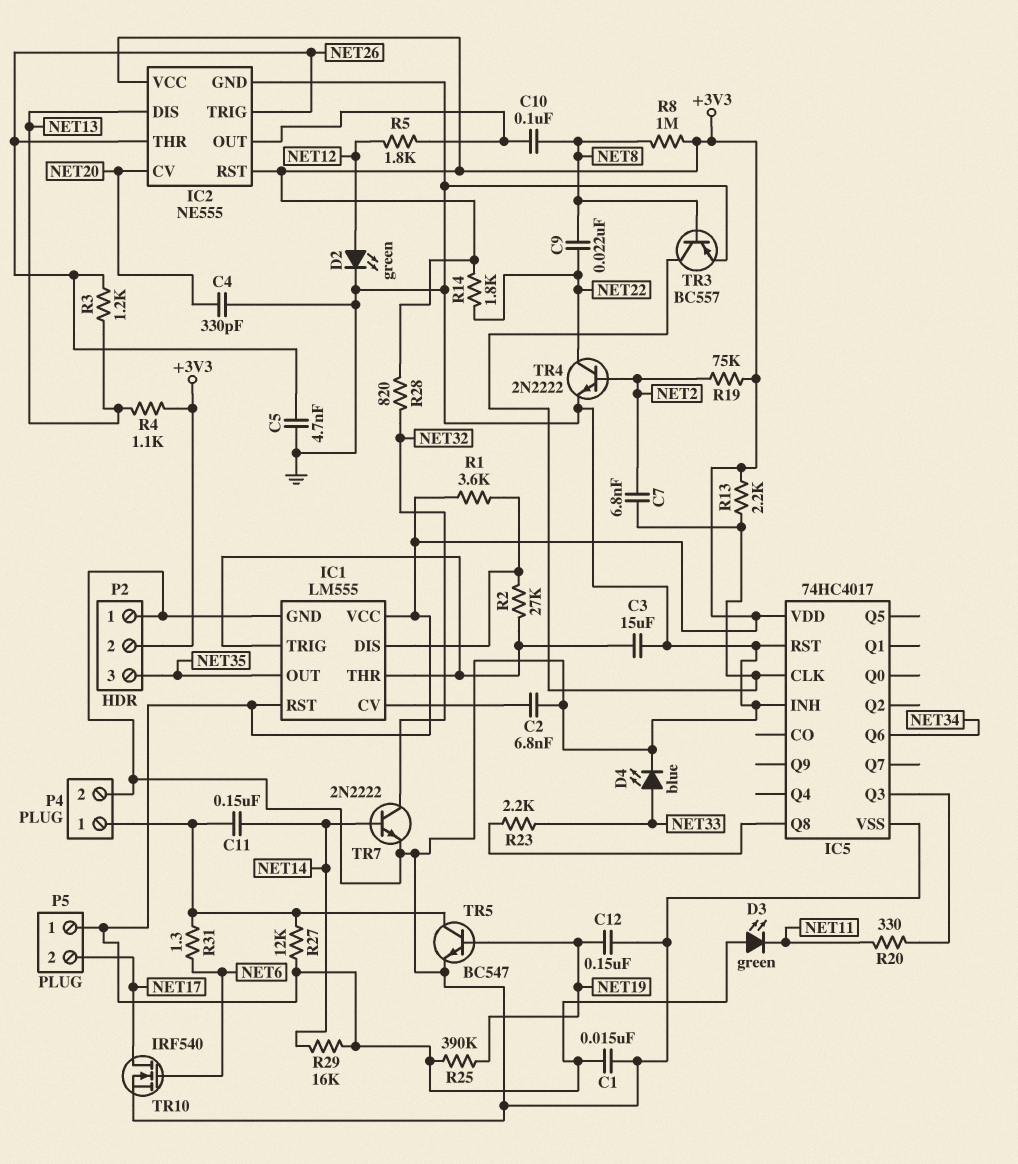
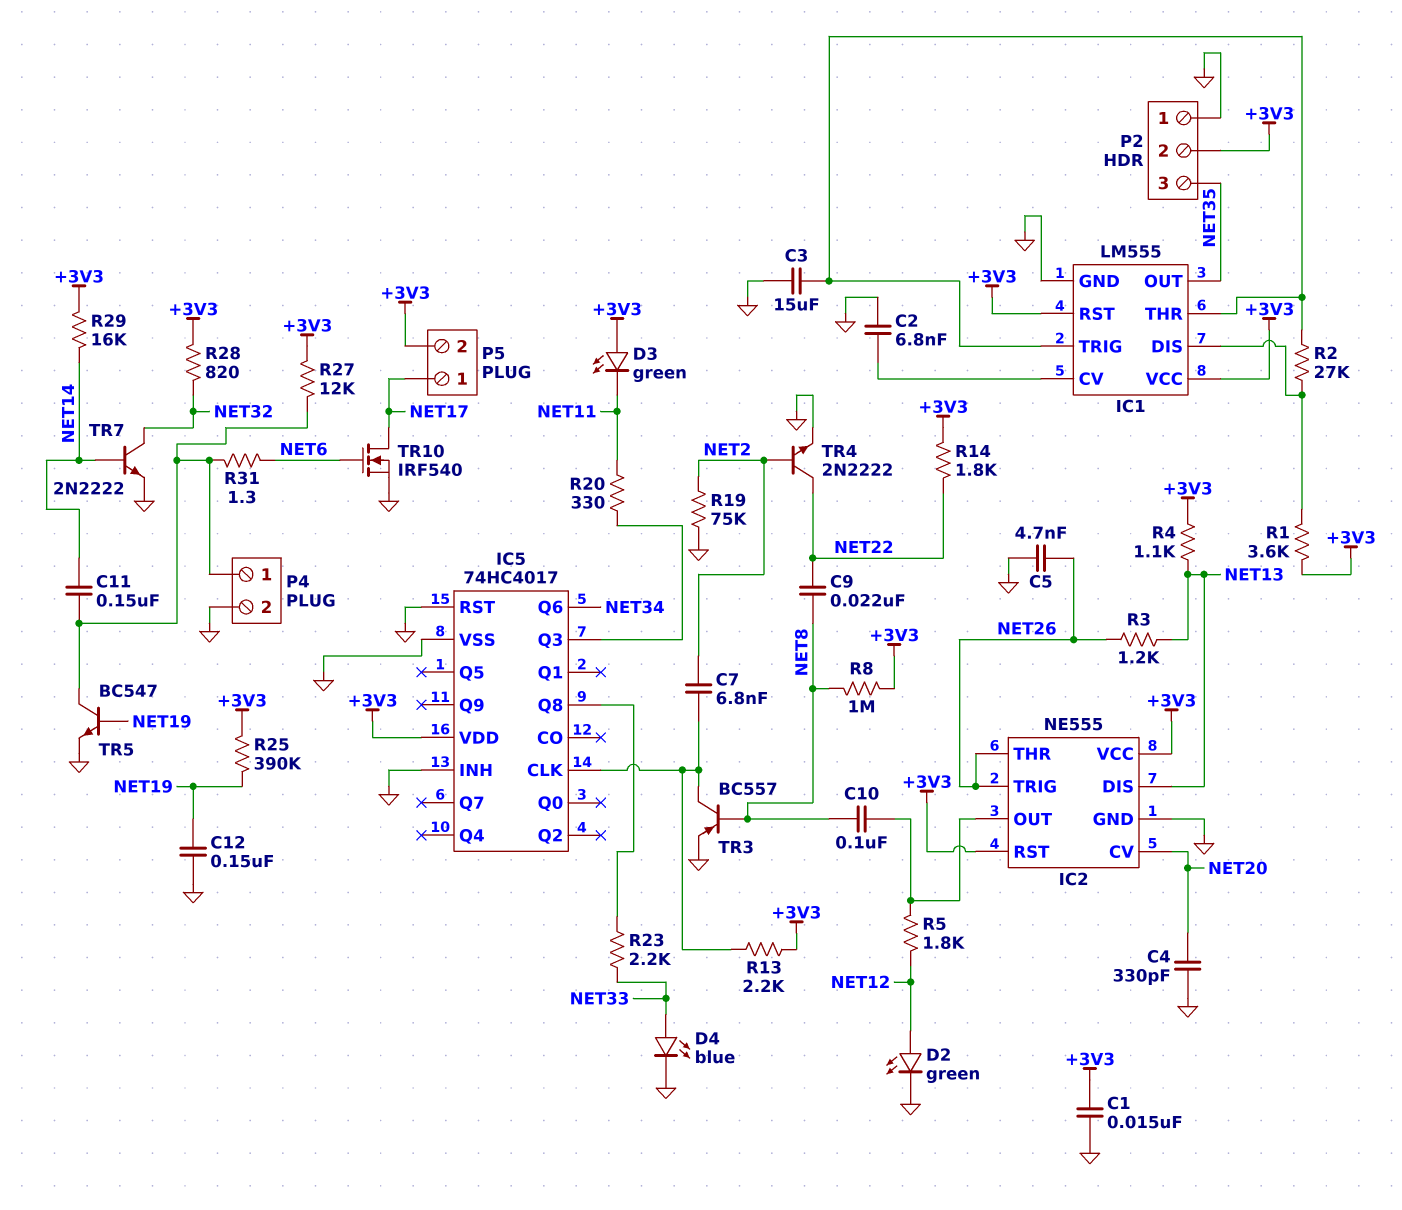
P5 pin 1: +3V3 -> NET17
P5 pin 2: NET17 -> +3V3
R19: 75k (+3V3, NET2) -> 75k (GND, NET2)

